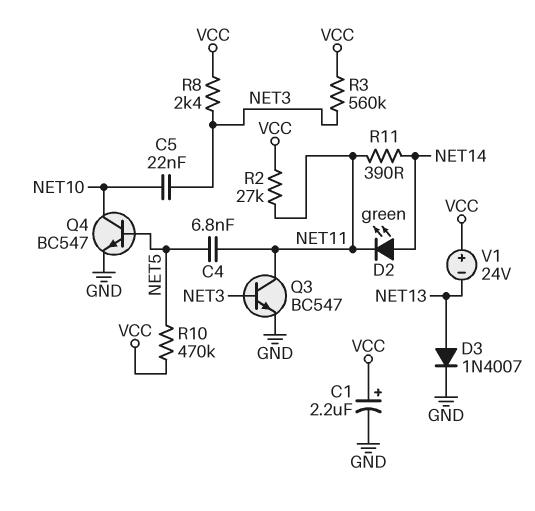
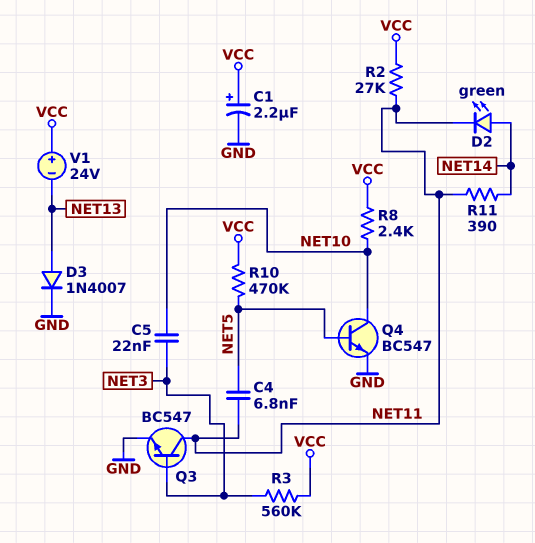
R8: 2.4k (NET3, VCC) -> 2.4k (NET10, VCC)

